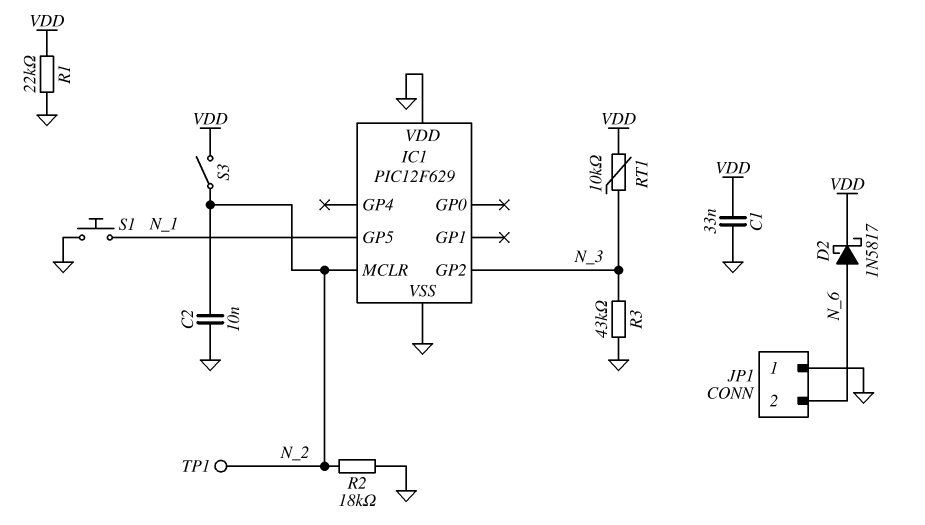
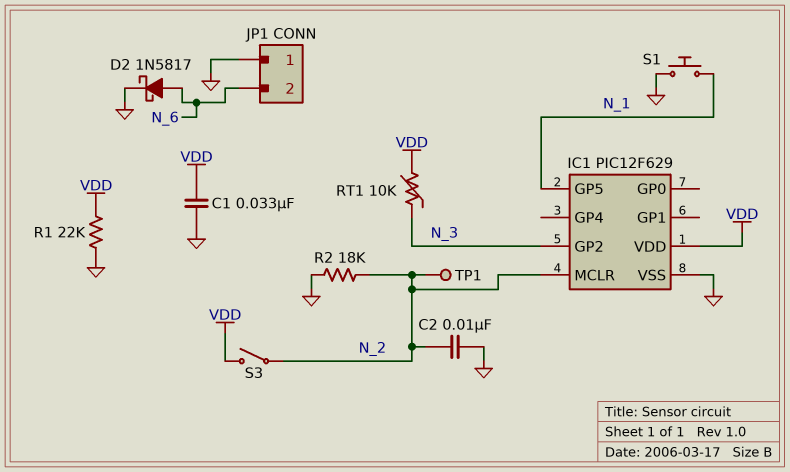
D2: schottky 1N5817 (A N_6, K VDD) -> schottky 1N5817 (A N_6, K GND)
IC1 pin VDD: GND -> VDD
R3: 43k (GND, N_3) -> none

